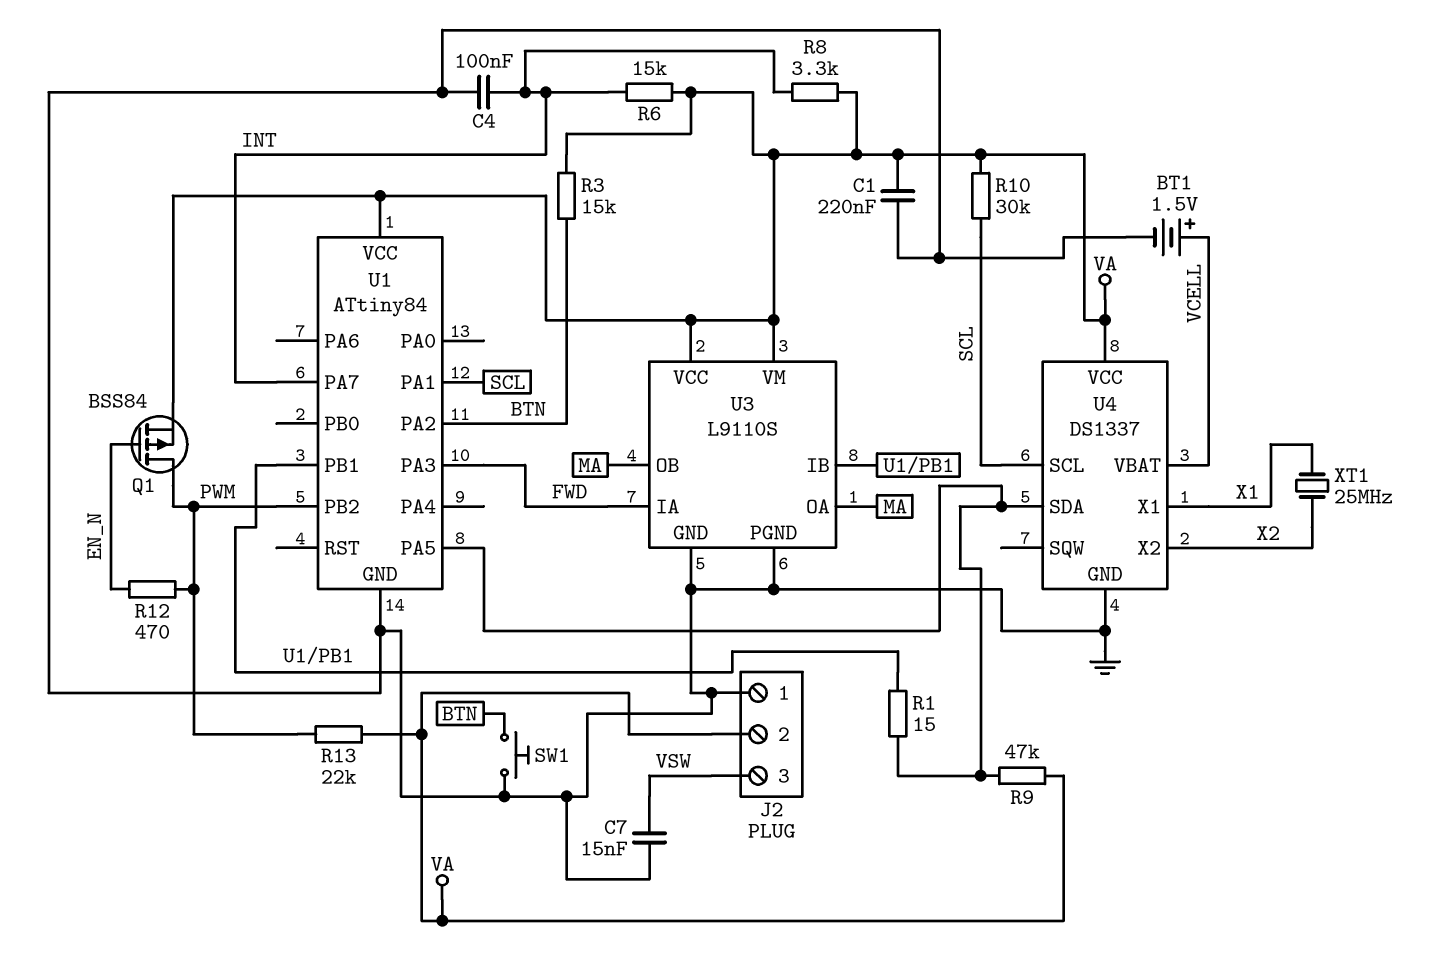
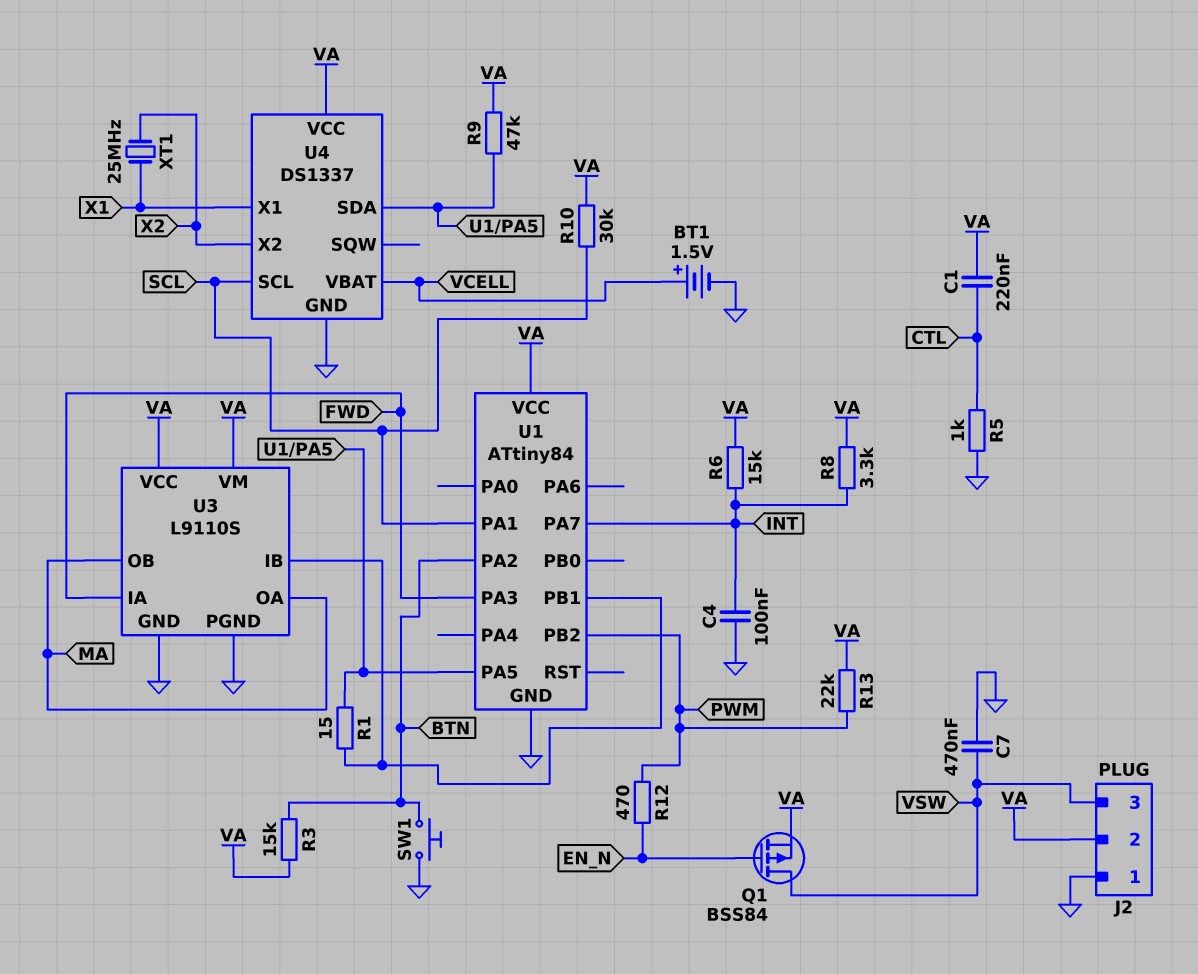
C1: 220nF (GND, VA) -> 220nF (CTL, VA)
C7: 15nF (GND, VSW) -> 470nF (GND, VSW)
Q1: PMOS BSS84 (G EN_N, D PWM, S VA) -> PMOS BSS84 (G EN_N, D VSW, S VA)
R5: none -> 1k (CTL, GND)

